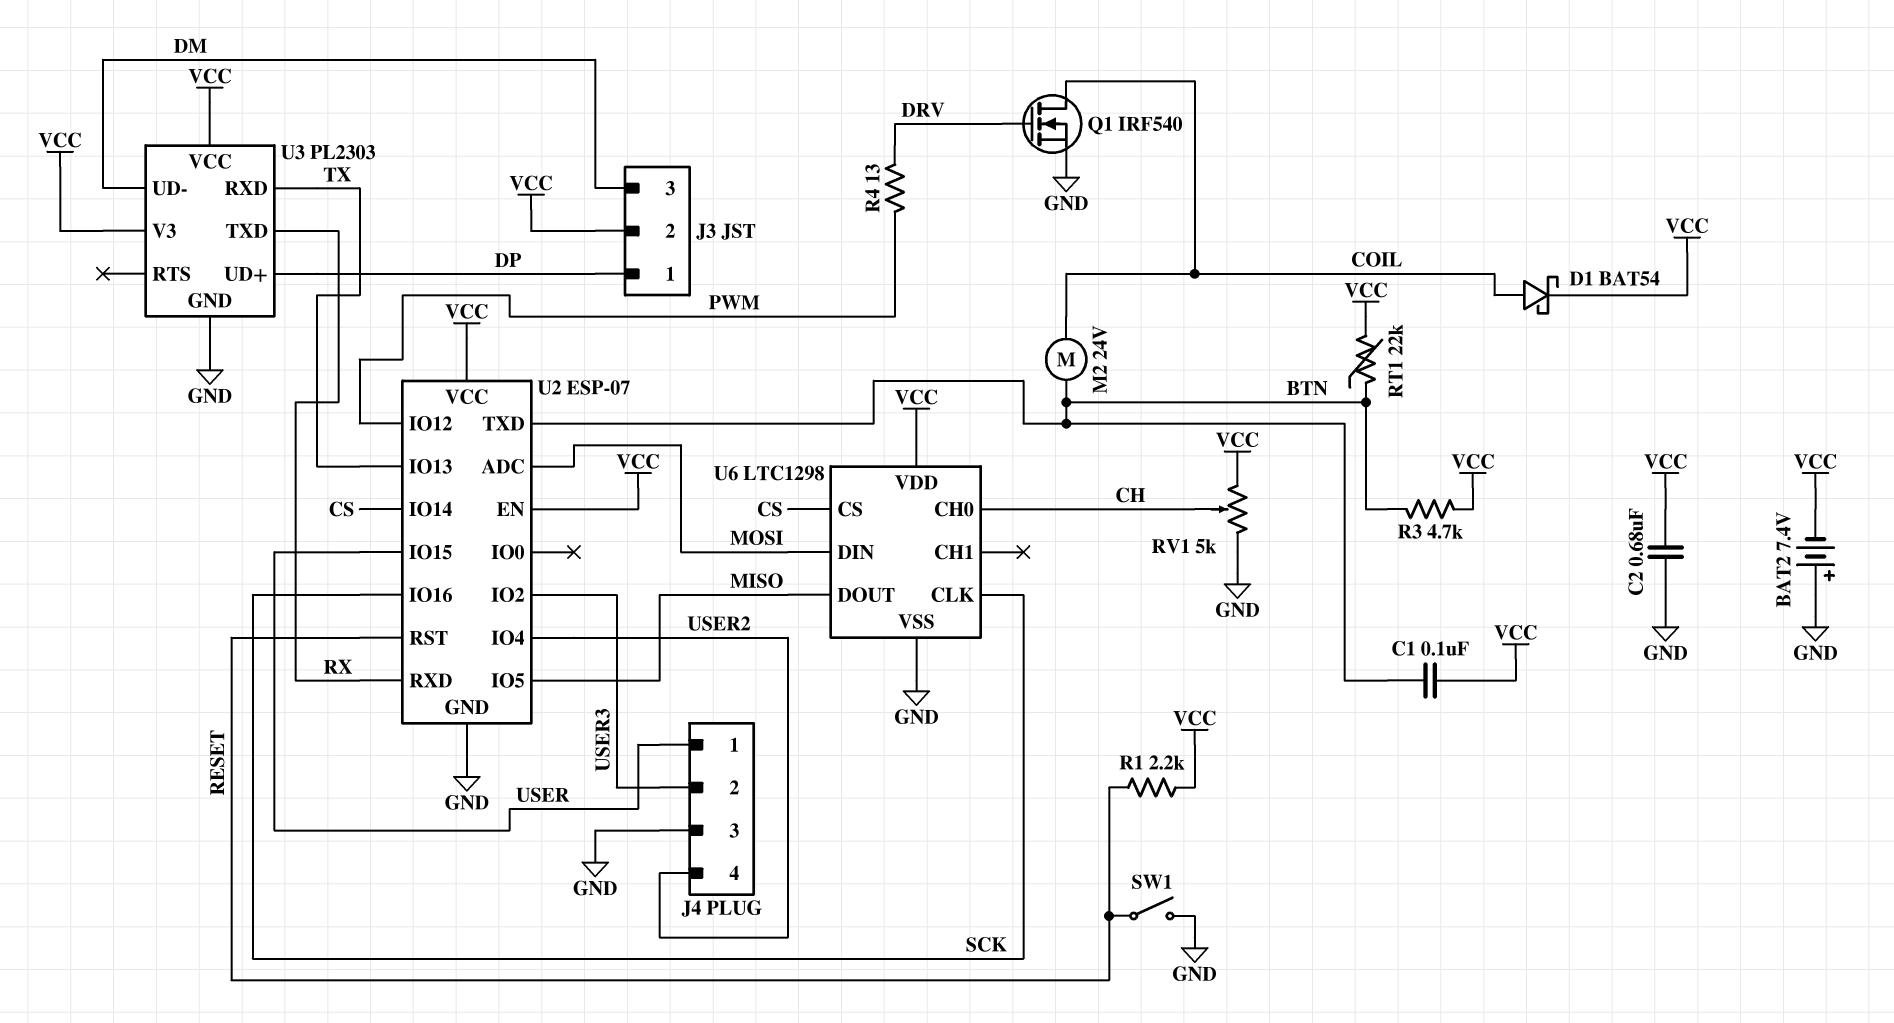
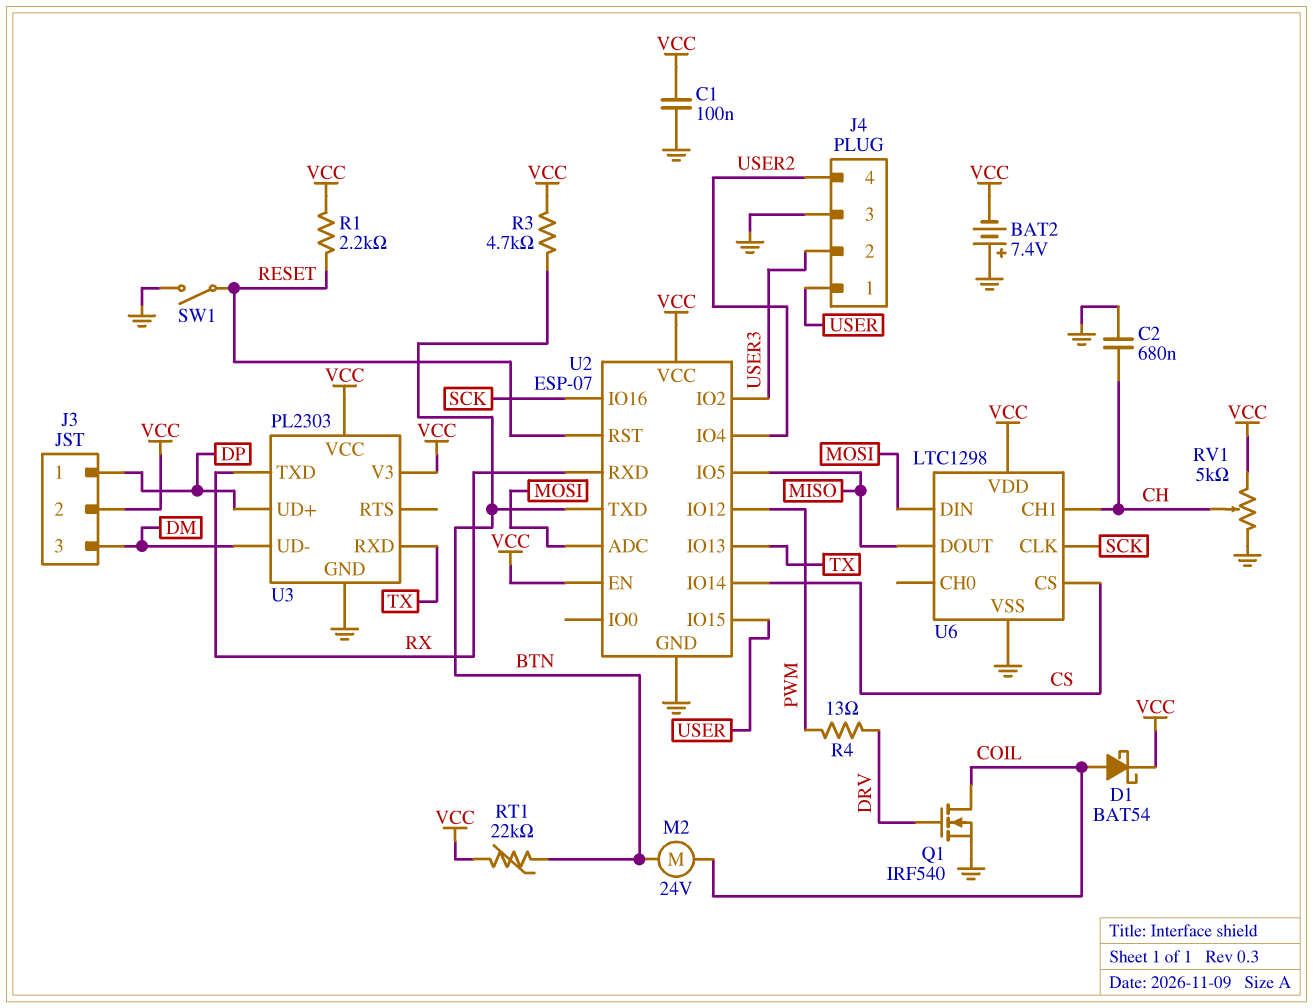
C1: 100nF (BTN, VCC) -> 100nF (GND, VCC)
C2: 680nF (GND, VCC) -> 680nF (CH, GND)
U6 pin CH0: CH -> none
U6 pin CH1: none -> CH

